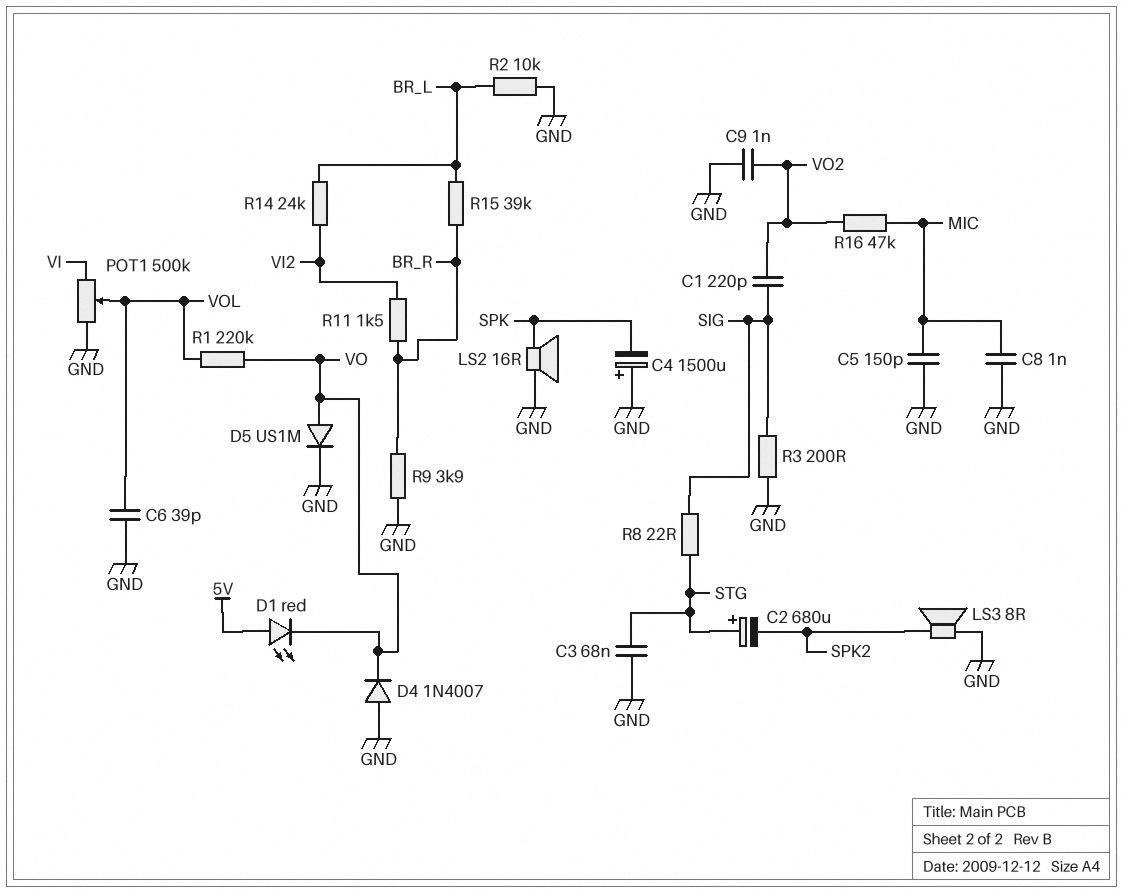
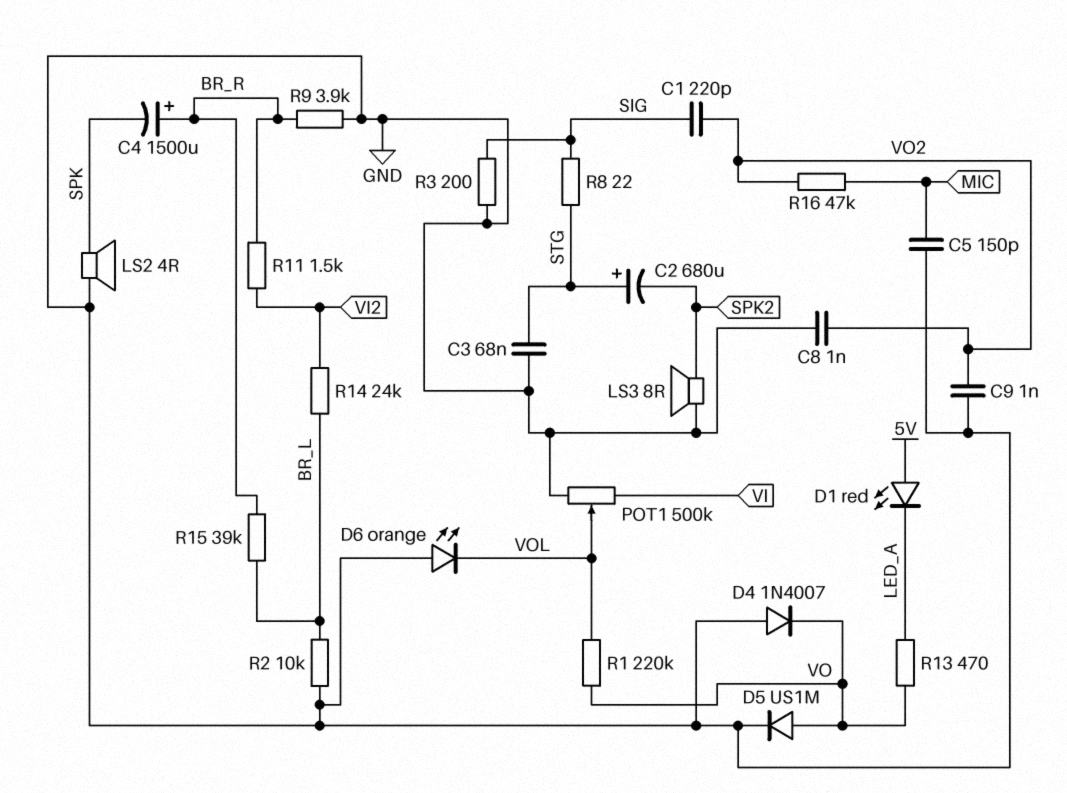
C4: 1500uF (plus GND, minus SPK) -> 1500uF (plus BR_R, minus SPK)
C6: 39pF (GND, VOL) -> none
C8: 1nF (GND, MIC) -> 1nF (GND, VO2)
D1: LED red (A 5V, K VO) -> LED red (A 5V, K LED_A)
D6: none -> LED orange (A GND, K VOL)
LS2: speaker 16R (GND, SPK) -> speaker 4R (GND, SPK)
R13: none -> 470 (LED_A, VO)

